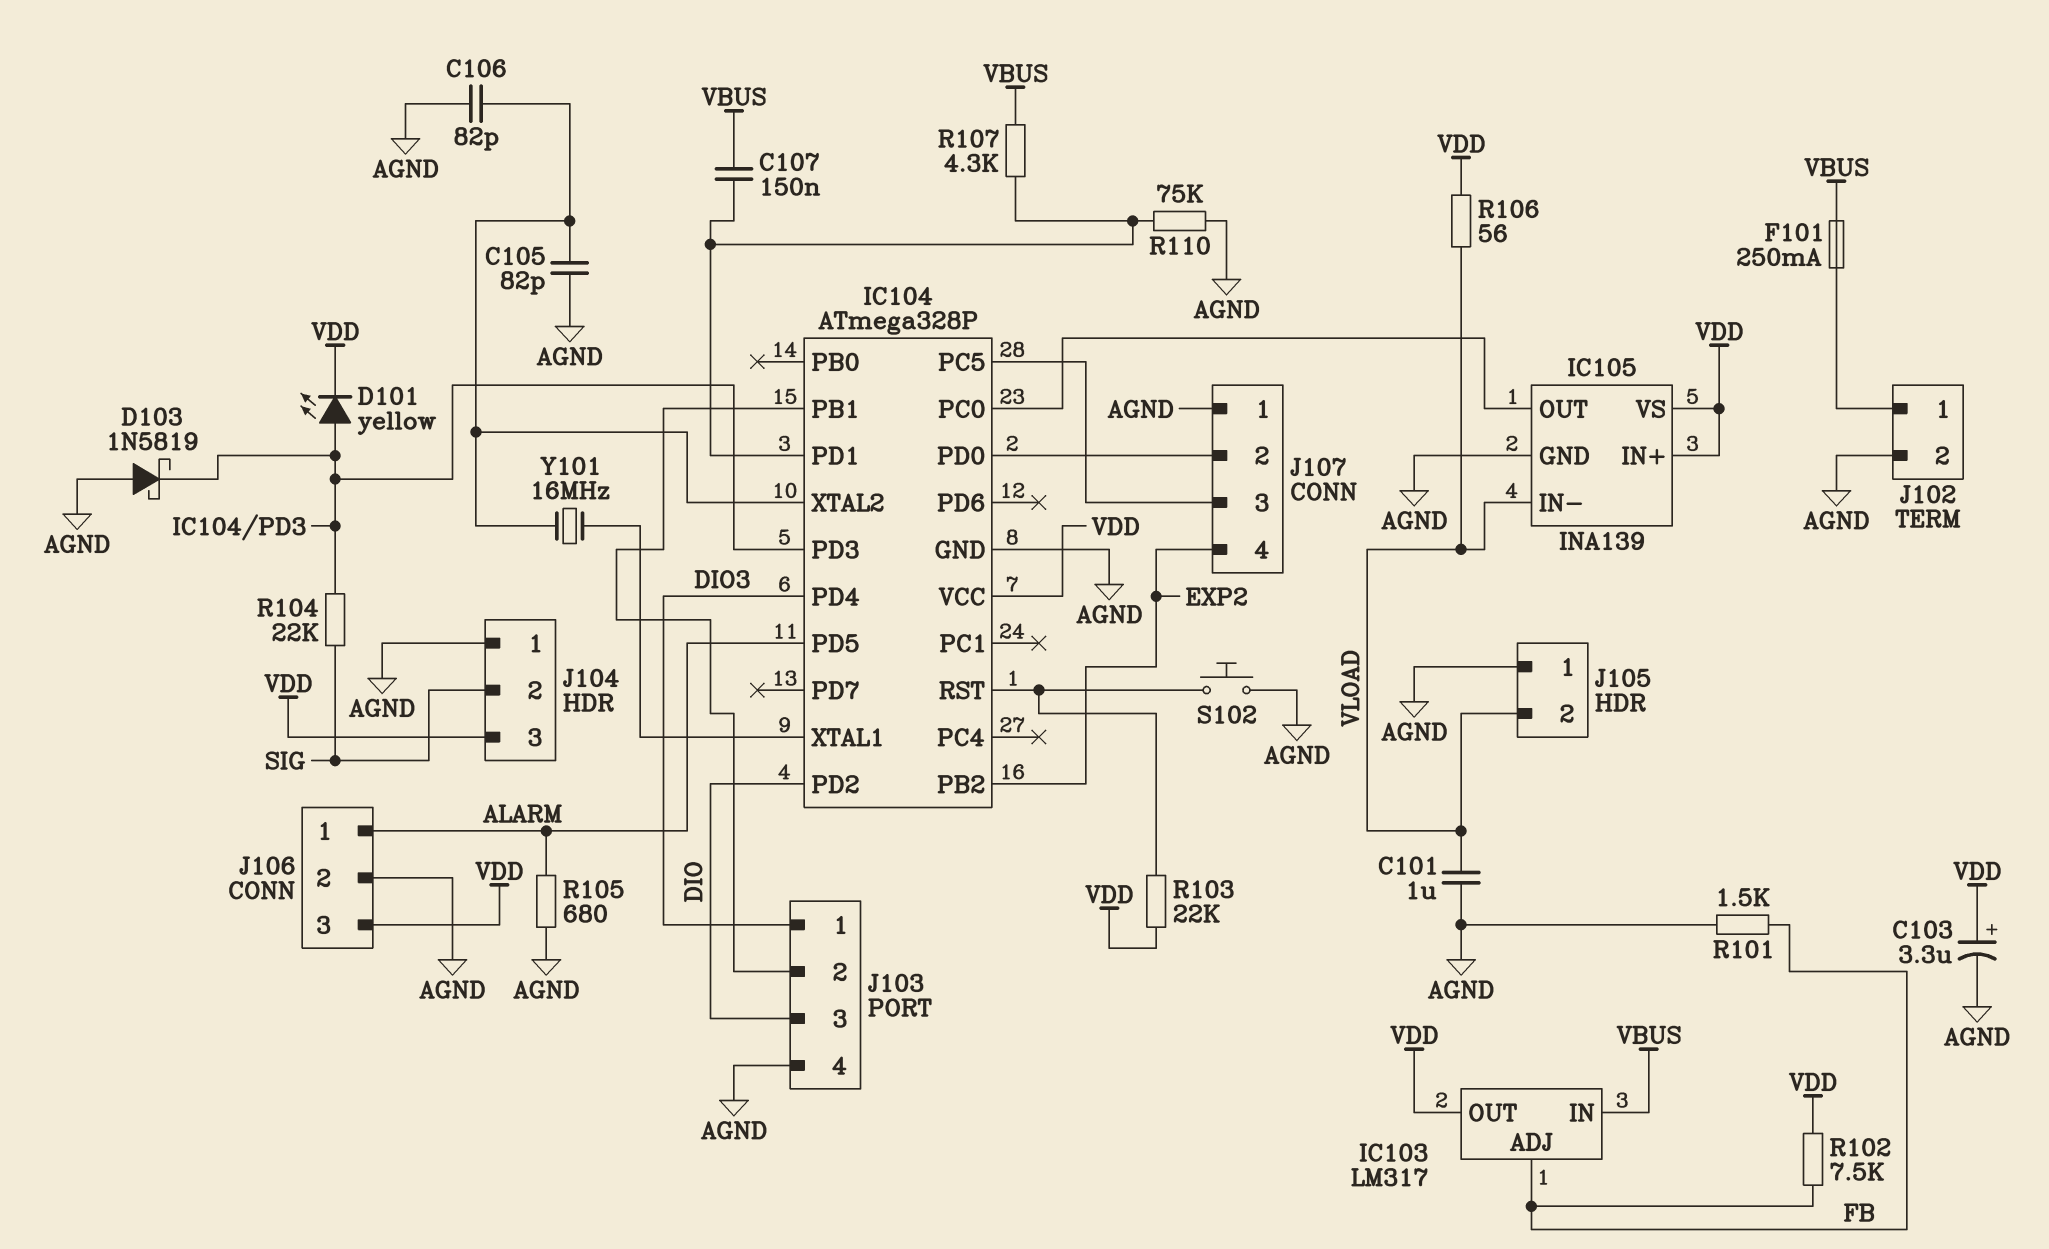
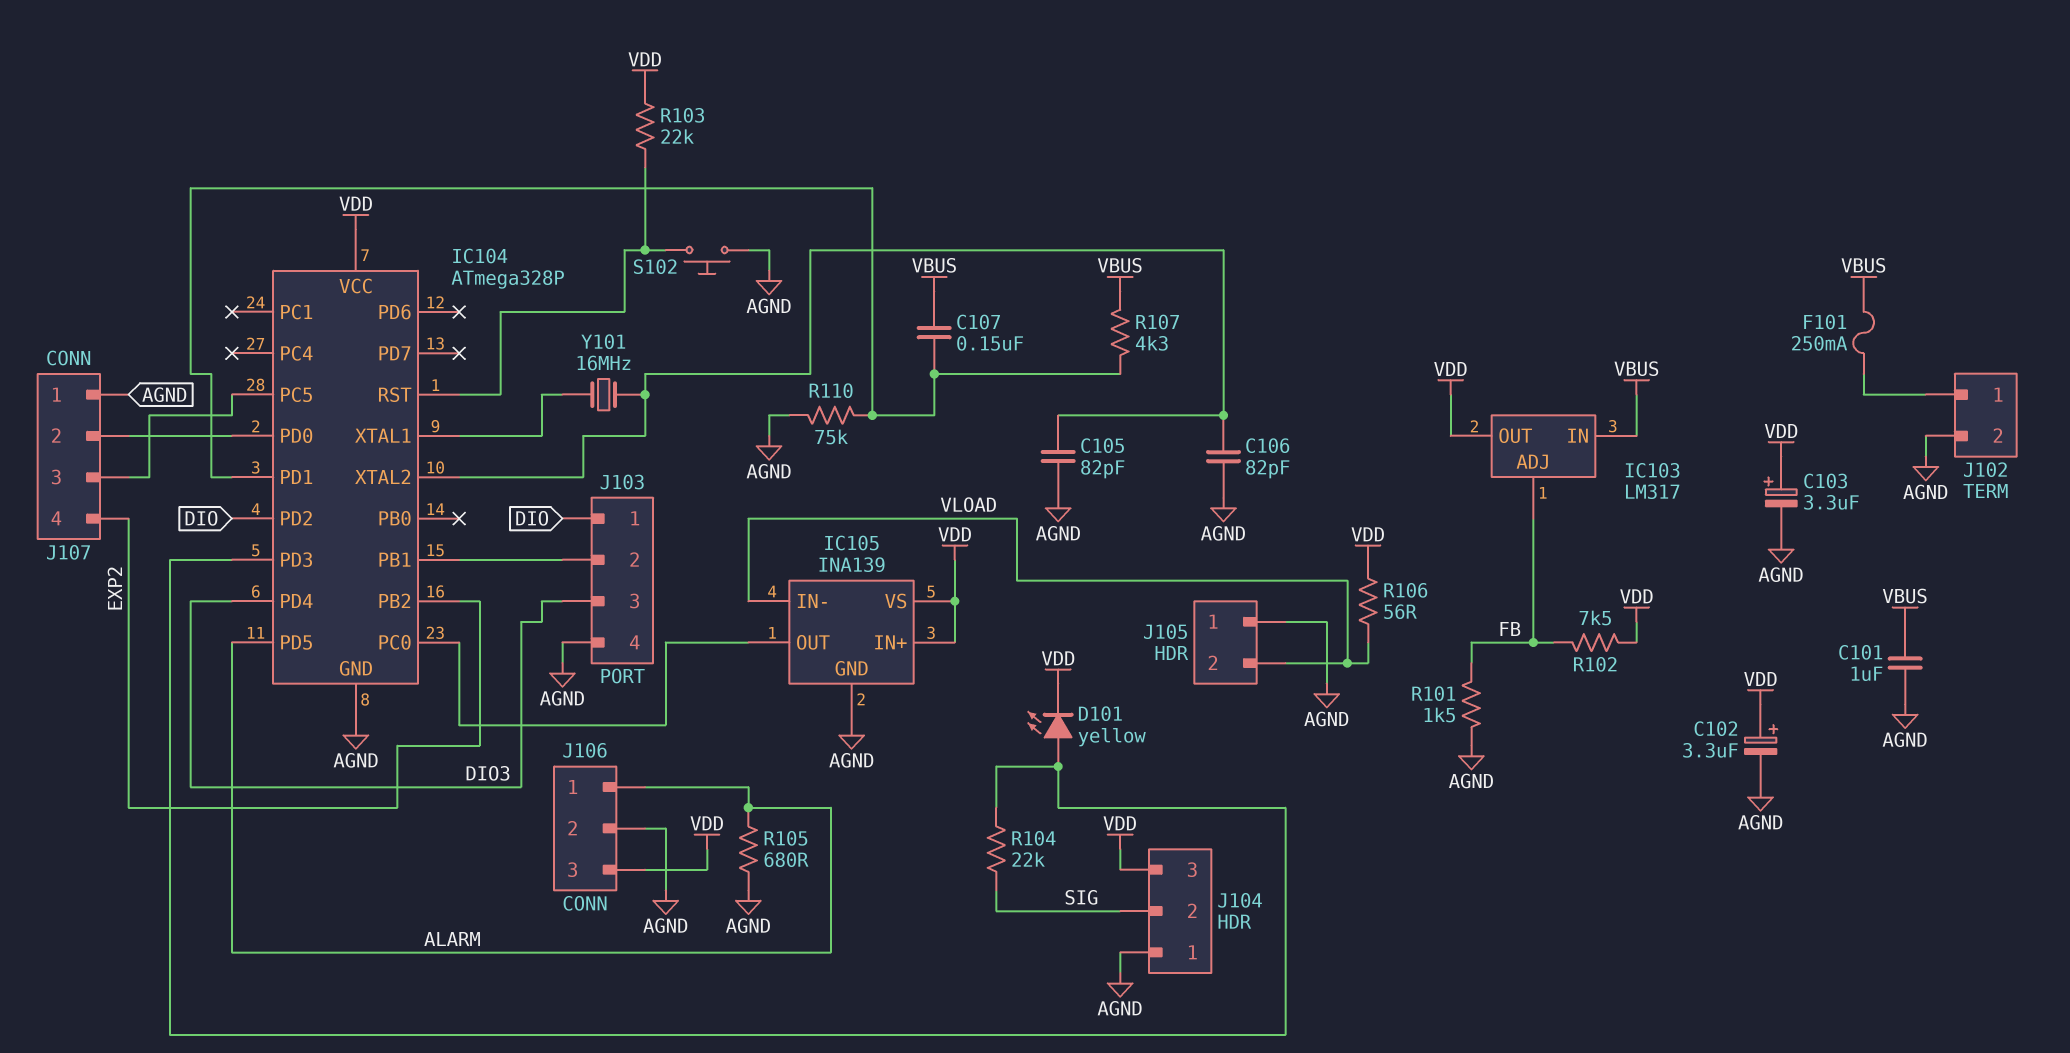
C101: 1uF (AGND, VLOAD) -> 1uF (AGND, VBUS)
C102: none -> 3.3uF (plus VDD, minus AGND)
D103: schottky 1N5819 (A AGND, K IC104/PD3) -> none
J103 pin 1: DIO3 -> DIO
J103 pin 3: DIO -> DIO3

